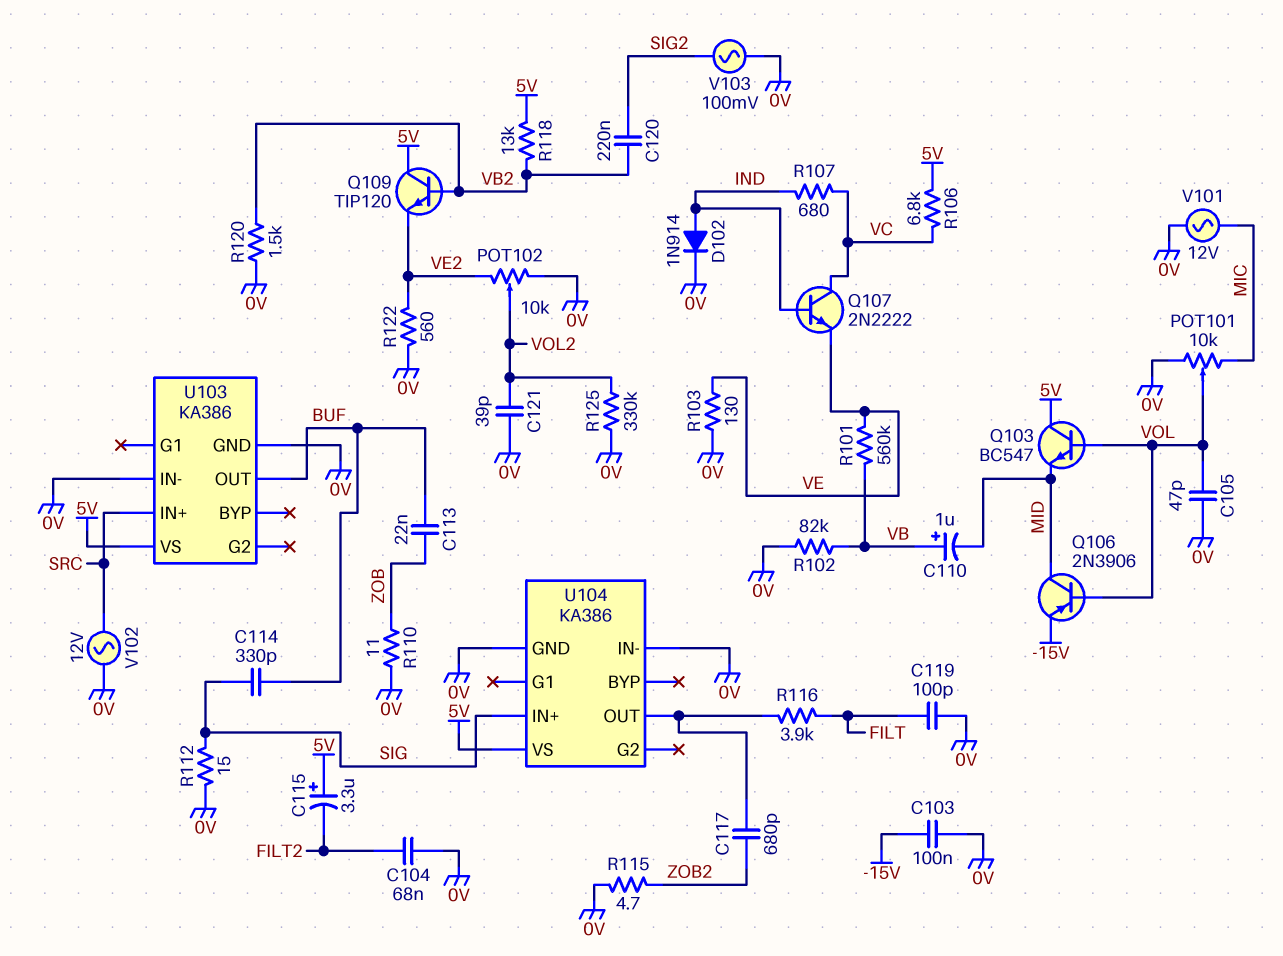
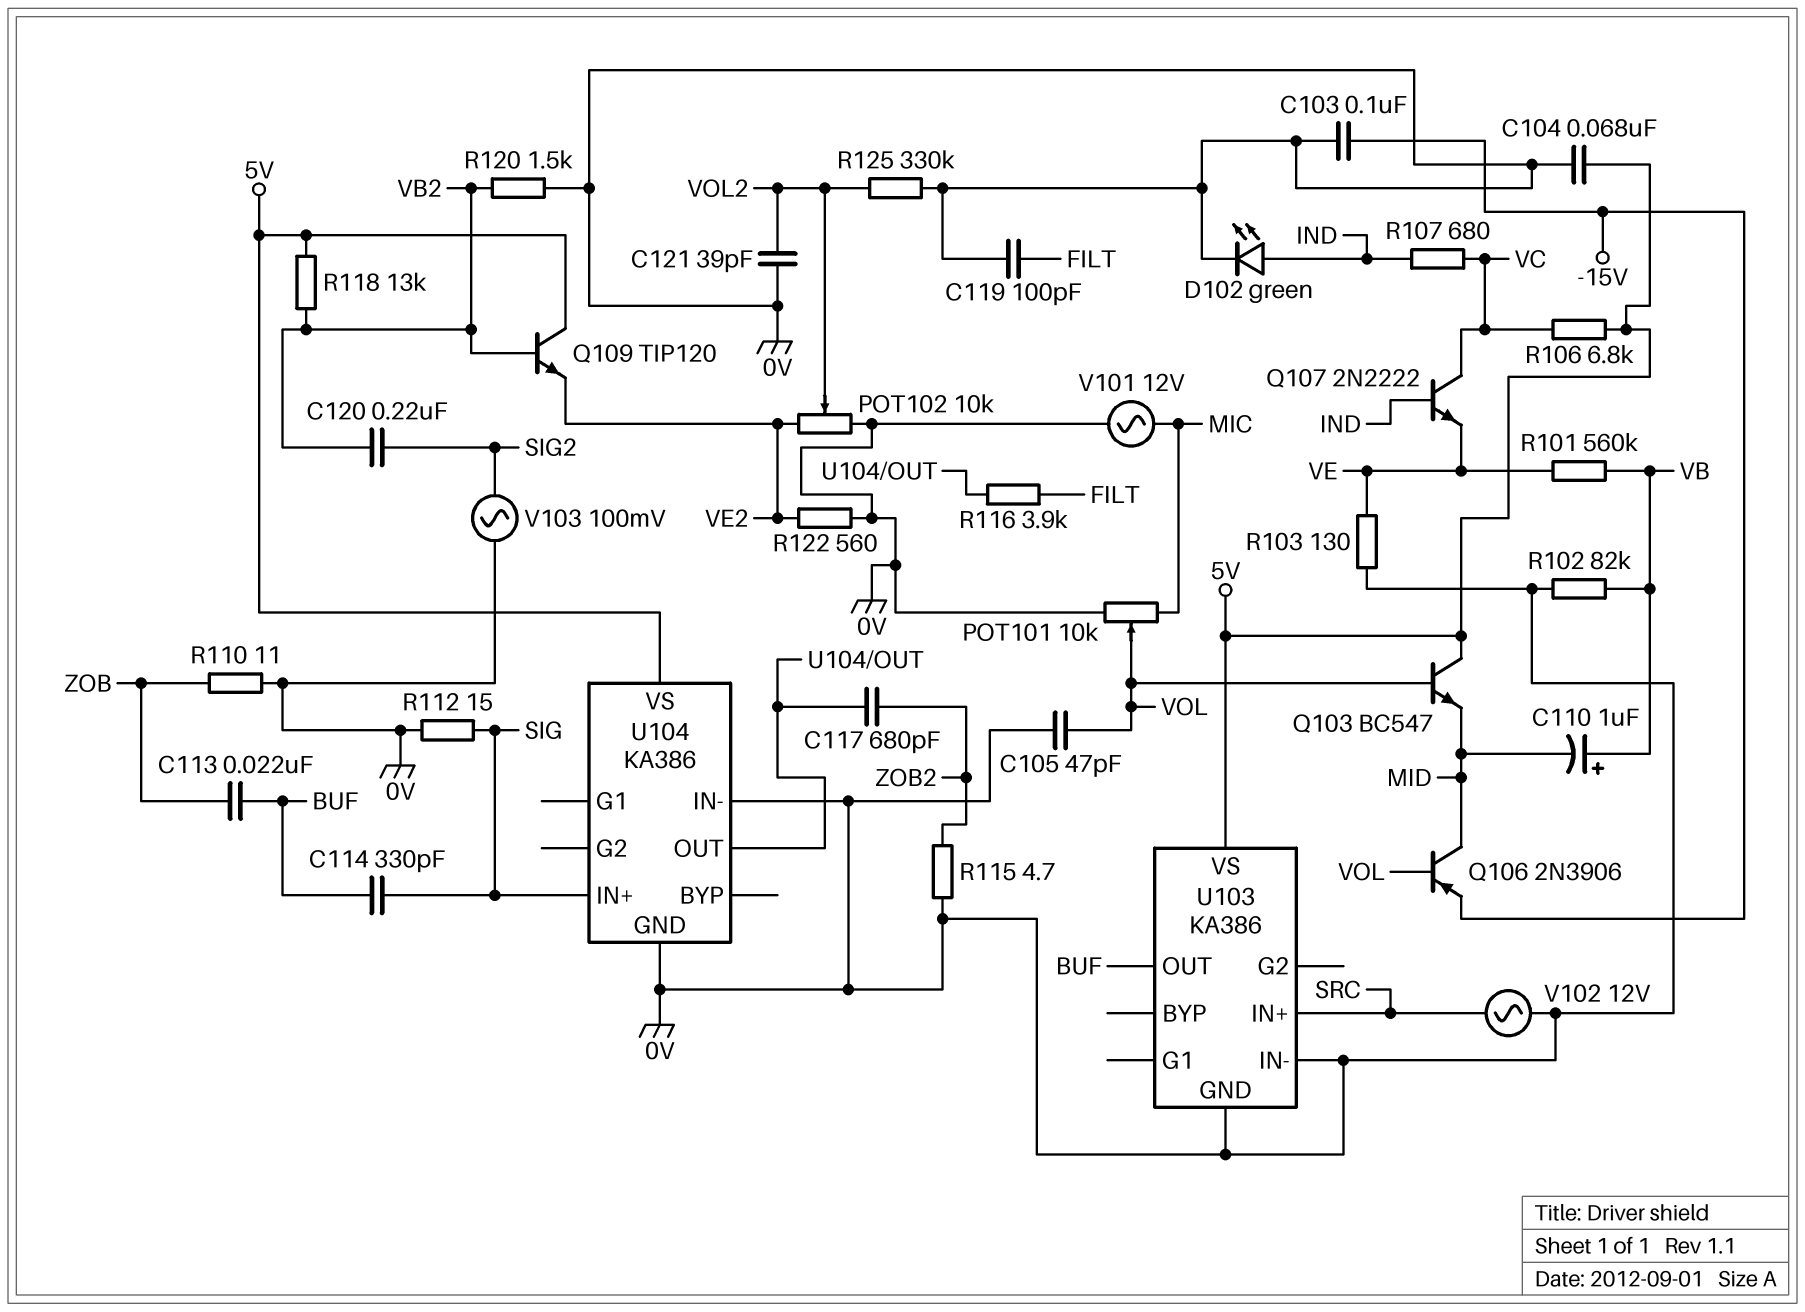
C104: 68nF (0V, FILT2) -> 68nF (0V, 5V)
C115: 3.3uF (plus 5V, minus FILT2) -> none
D102: diode 1N914 (A IND, K 0V) -> LED green (A IND, K 0V)

